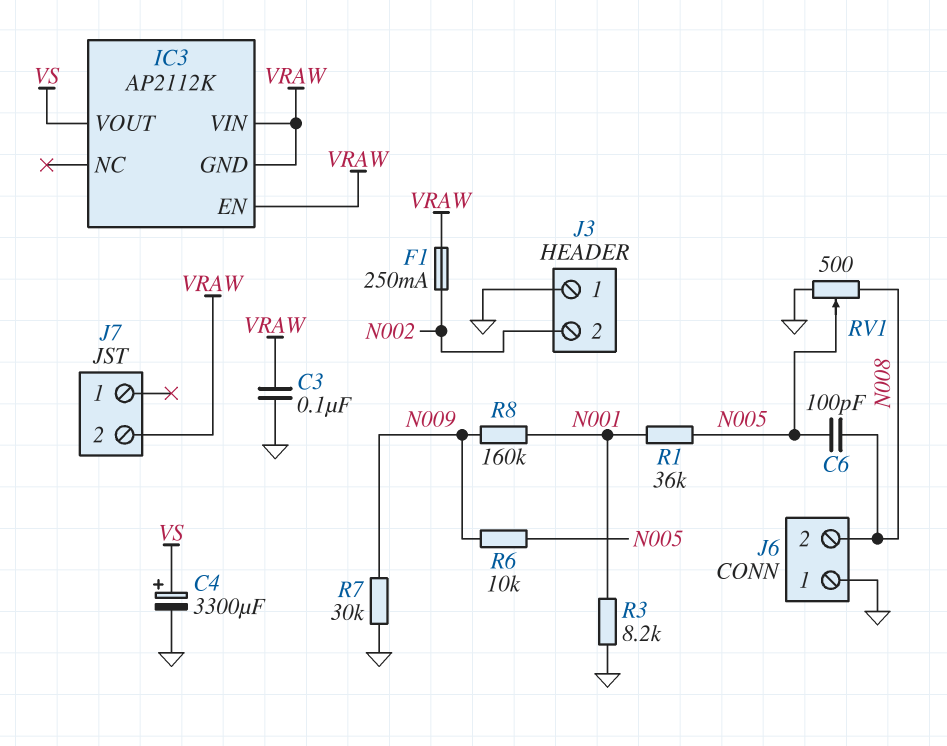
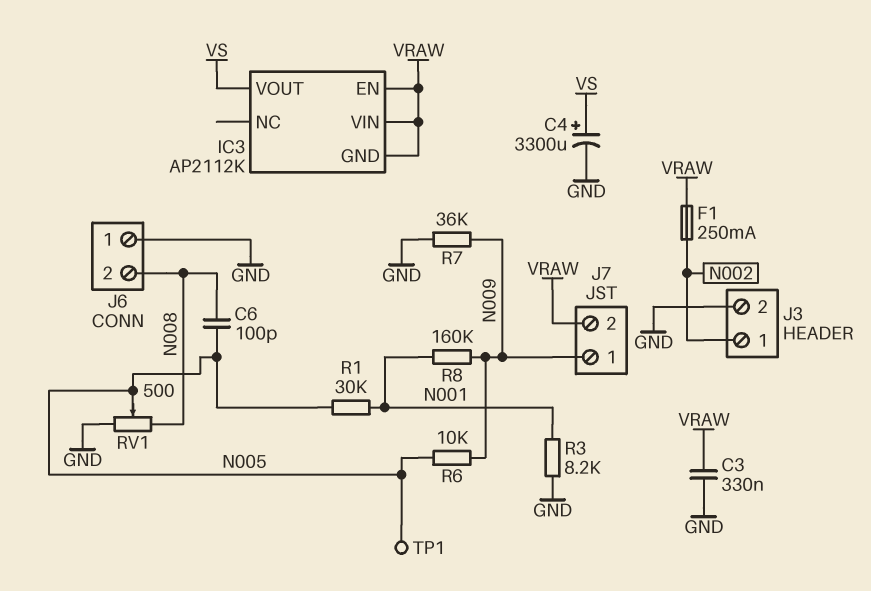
C3: 100nF (GND, VRAW) -> 330nF (GND, VRAW)
J3 pin 1: GND -> N002
J3 pin 2: N002 -> GND
J7 pin 1: none -> N009
R1: 36k (N001, N005) -> 30k (N001, N005)
R7: 30k (GND, N009) -> 36k (GND, N009)
TP1: none -> test point (N005)

